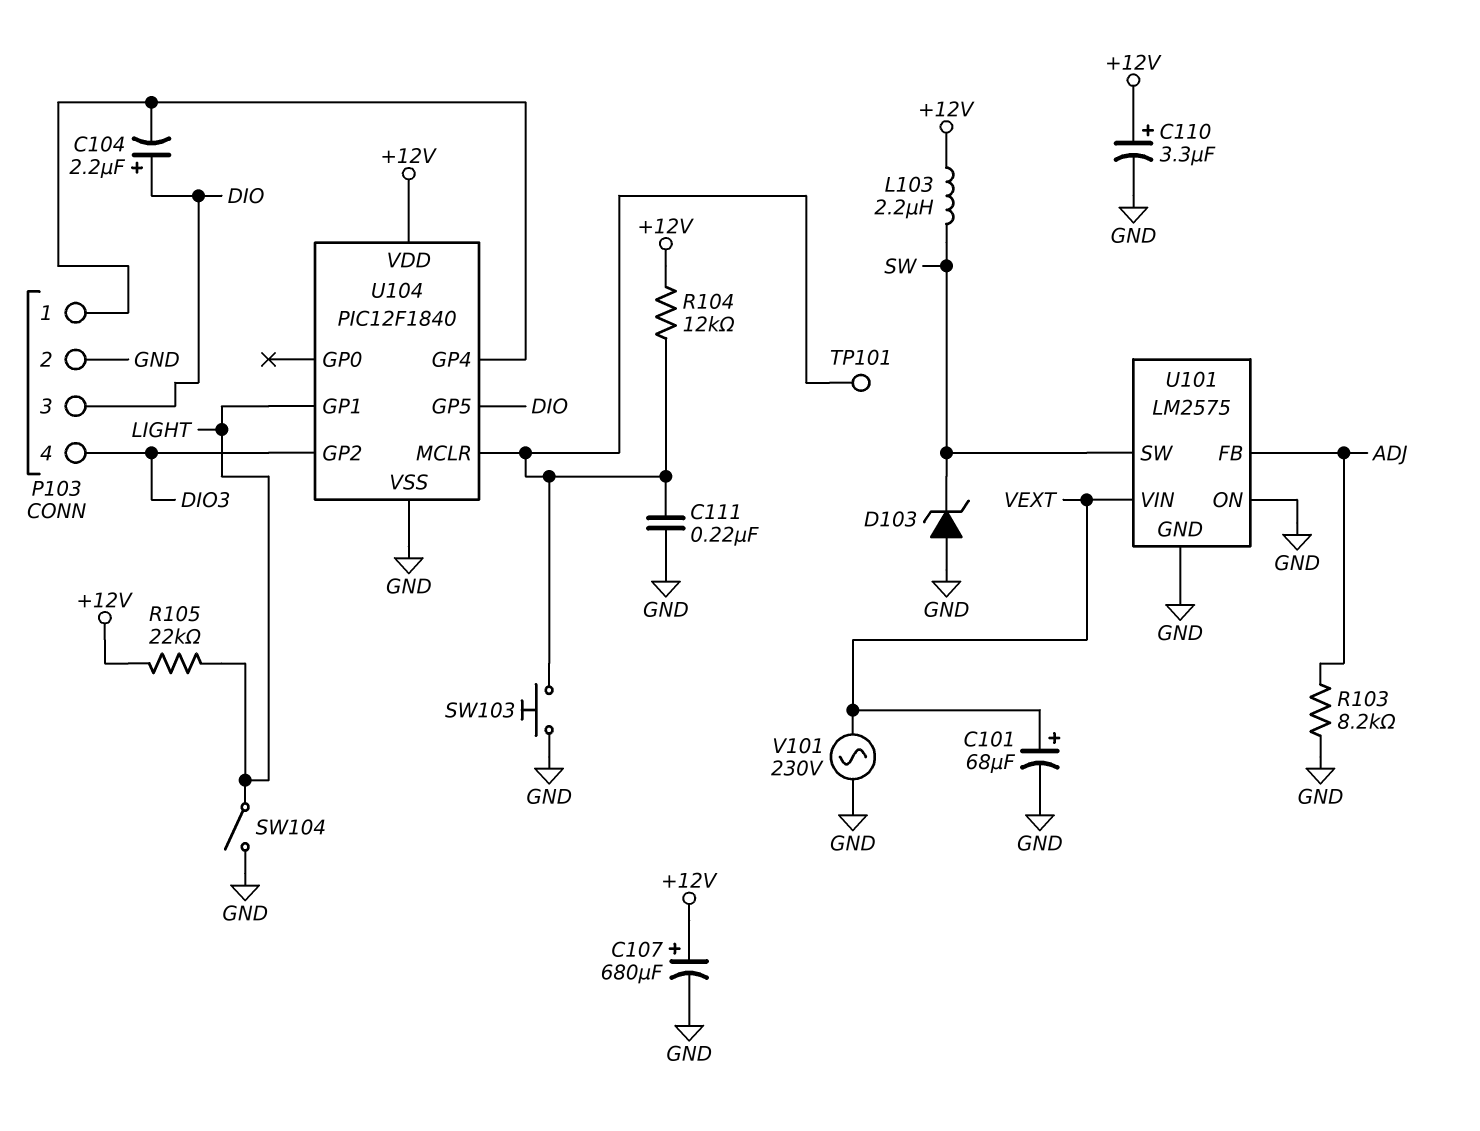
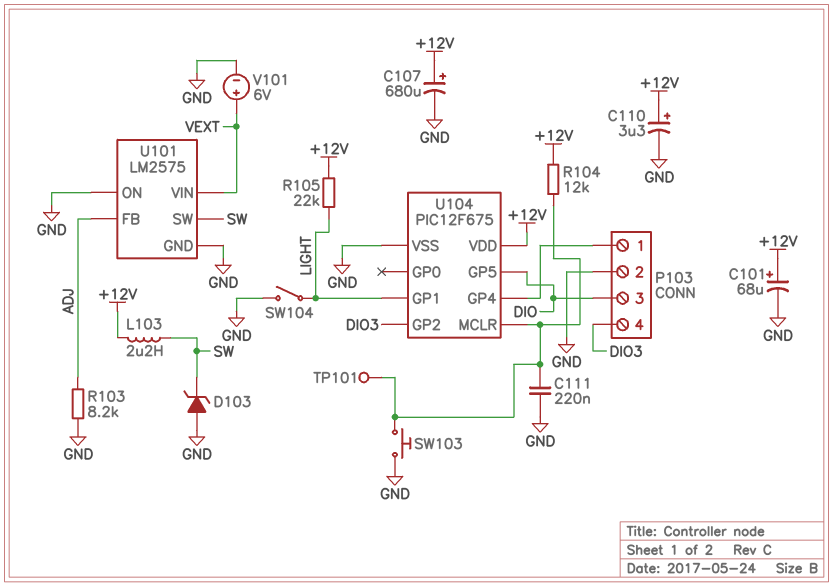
C101: 68uF (plus VEXT, minus GND) -> 68uF (plus +12V, minus GND)
C104: 2.2uF (plus DIO, minus P103/1) -> none
U104: PIC12F1840 -> PIC12F675
V101: AC 230V (GND, VEXT) -> 6V (plus VEXT, minus GND)

